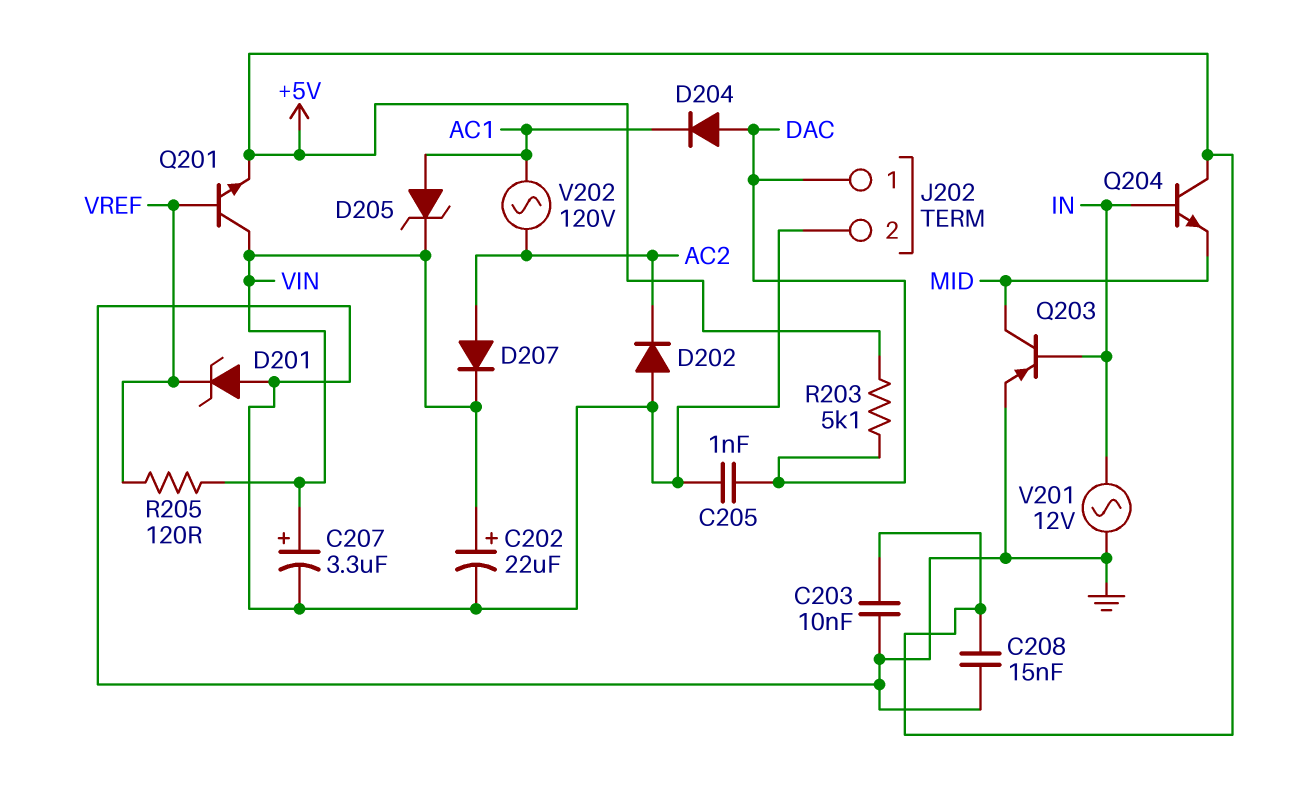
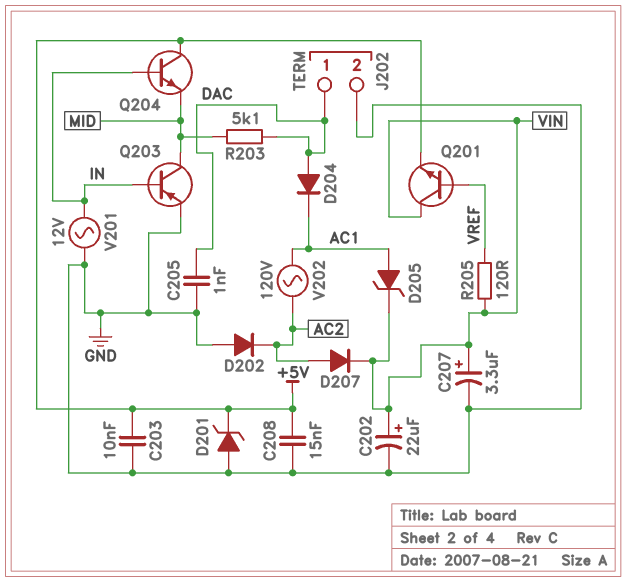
D201: zener (A GND, K VREF) -> zener (A GND, K +5V)
R203: 5.1k (+5V, DAC) -> 5.1k (DAC, MID)

